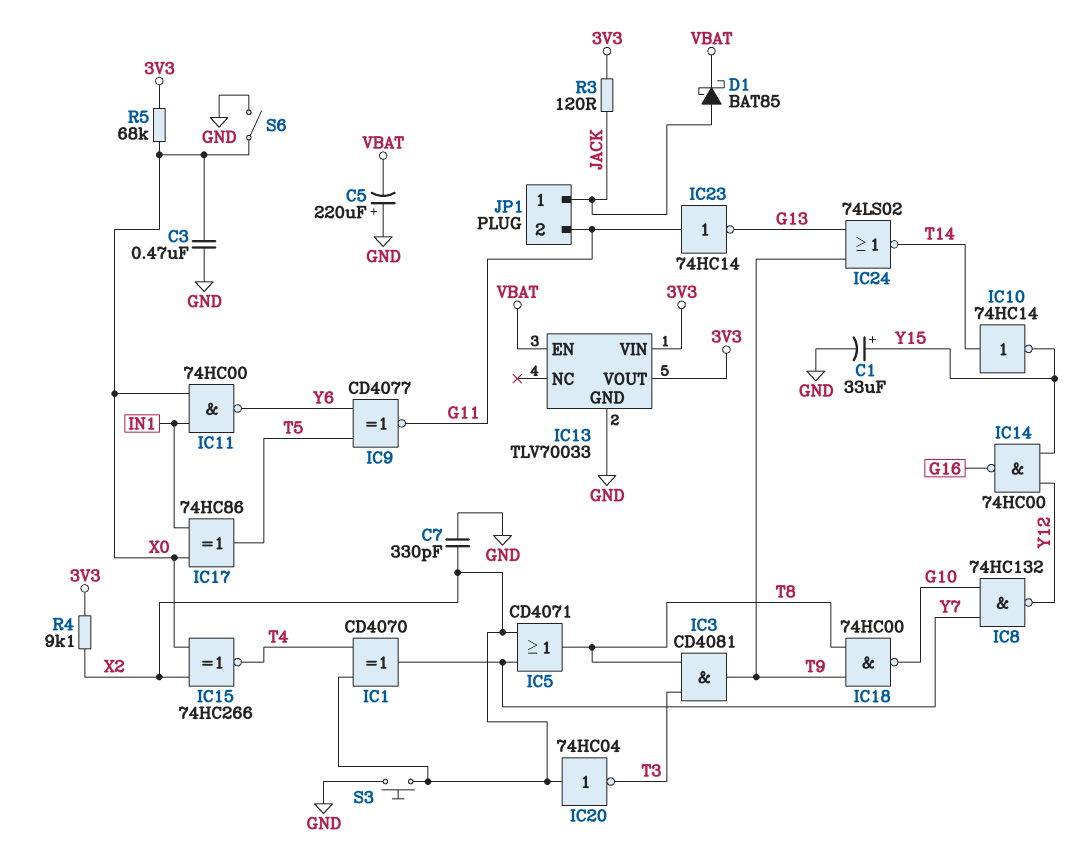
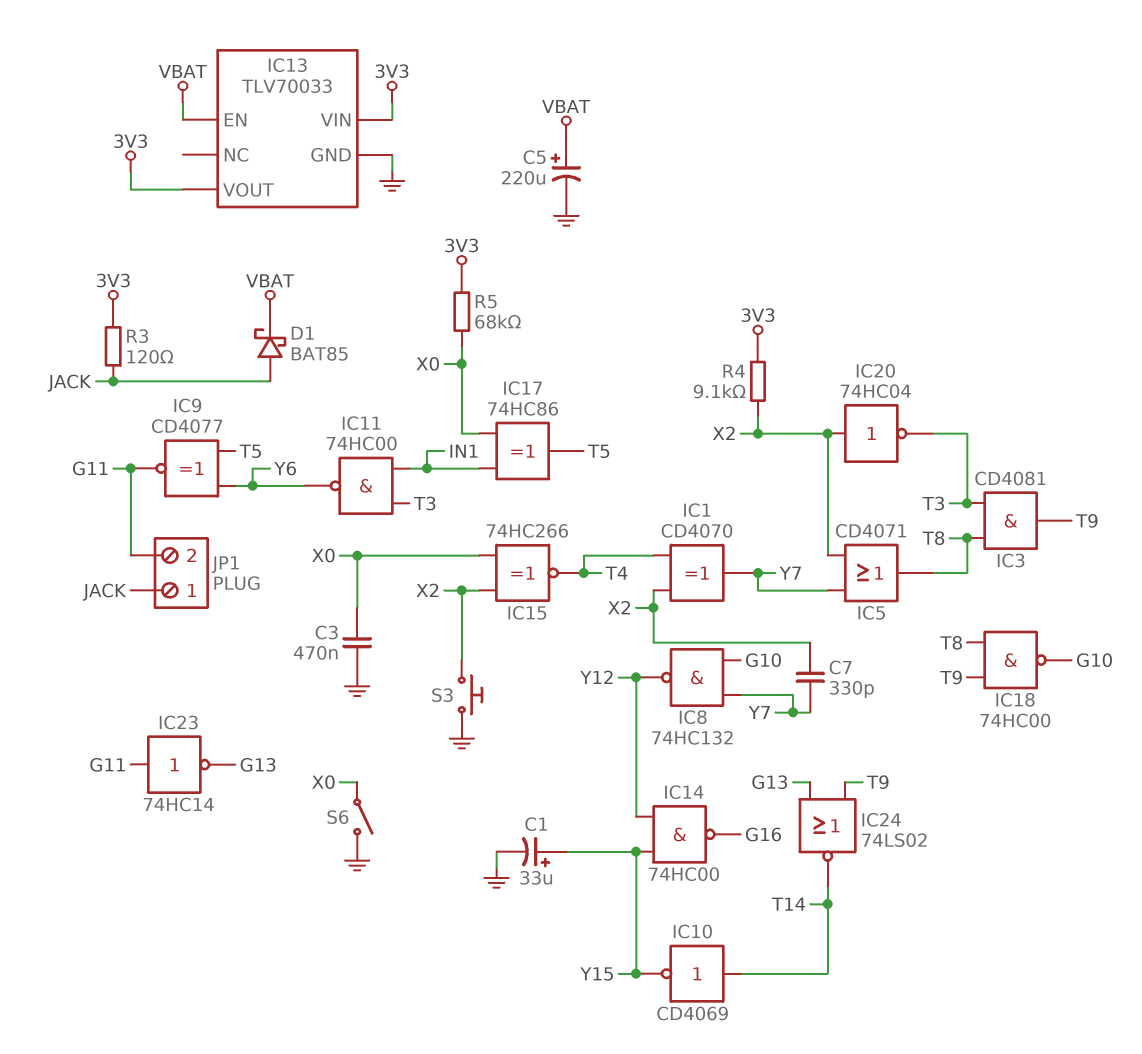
C5: 220uF (plus GND, minus VBAT) -> 220uF (plus VBAT, minus GND)
C7: 330pF (GND, X2) -> 330pF (X2, Y7)
IC10: NOT 74HC14 (in T14, out Y15) -> NOT CD4069 (in T14, out Y15)
IC11: NAND 74HC00 (in IN1, in X0, out Y6) -> NAND 74HC00 (in IN1, in T3, out Y6)

